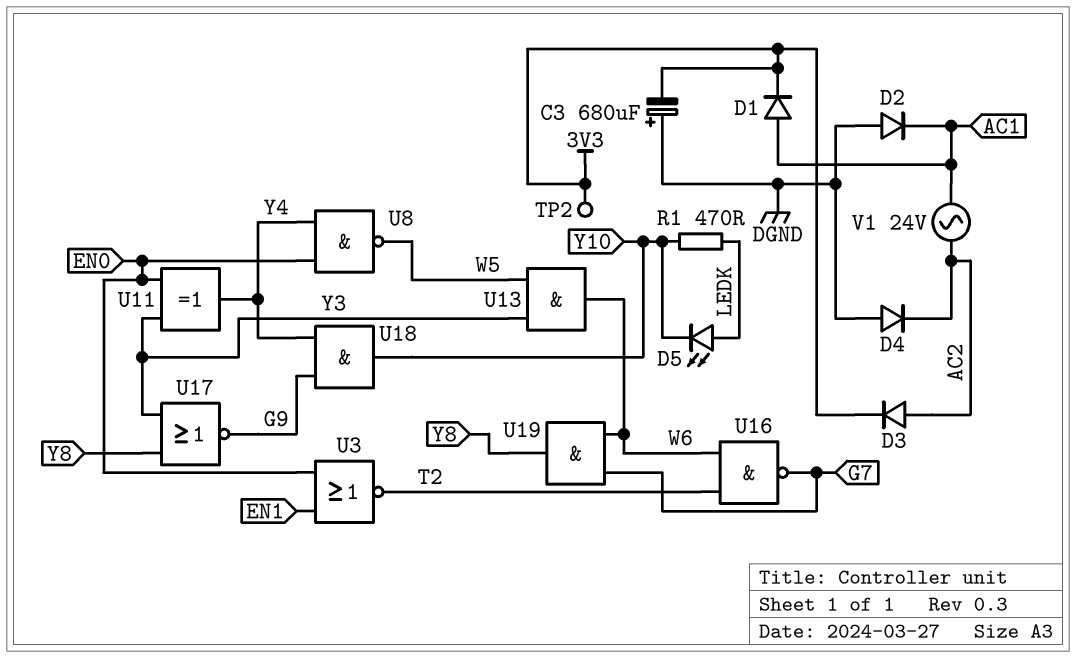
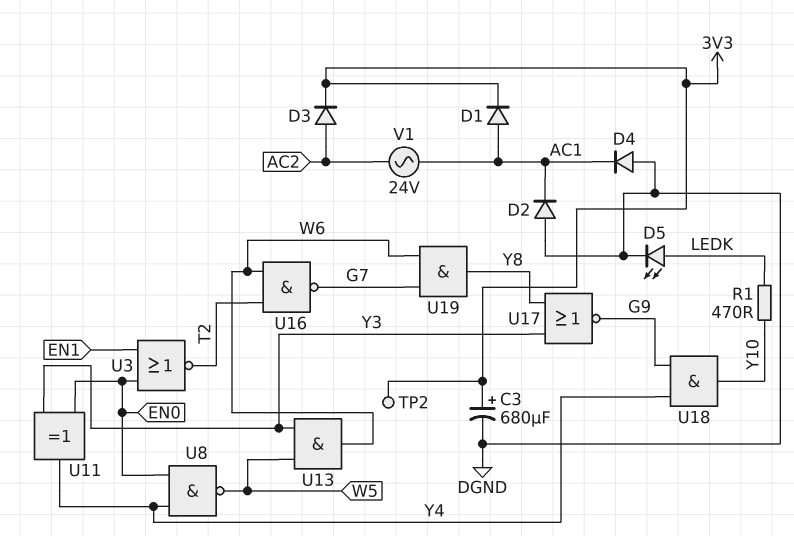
C3: 680uF (plus DGND, minus 3V3) -> 680uF (plus 3V3, minus DGND)
D4: diode (A DGND, K AC2) -> diode (A DGND, K AC1)
D5: LED (A LEDK, K Y10) -> LED (A LEDK, K DGND)

